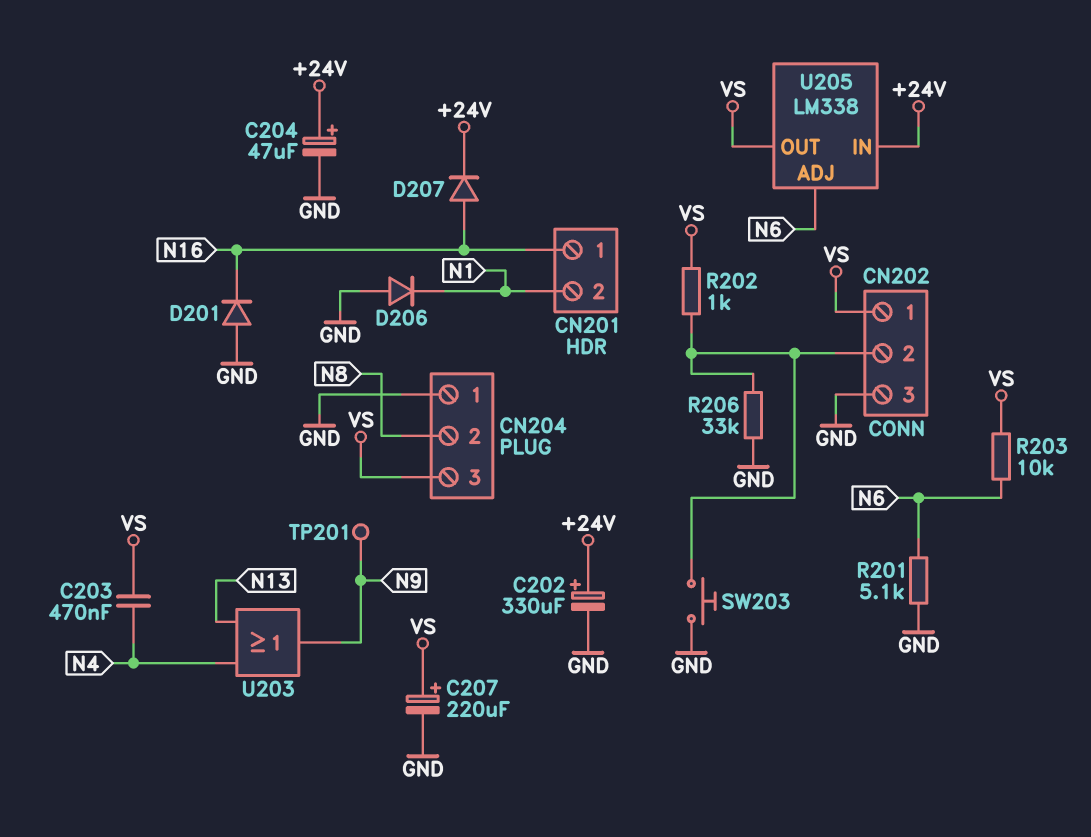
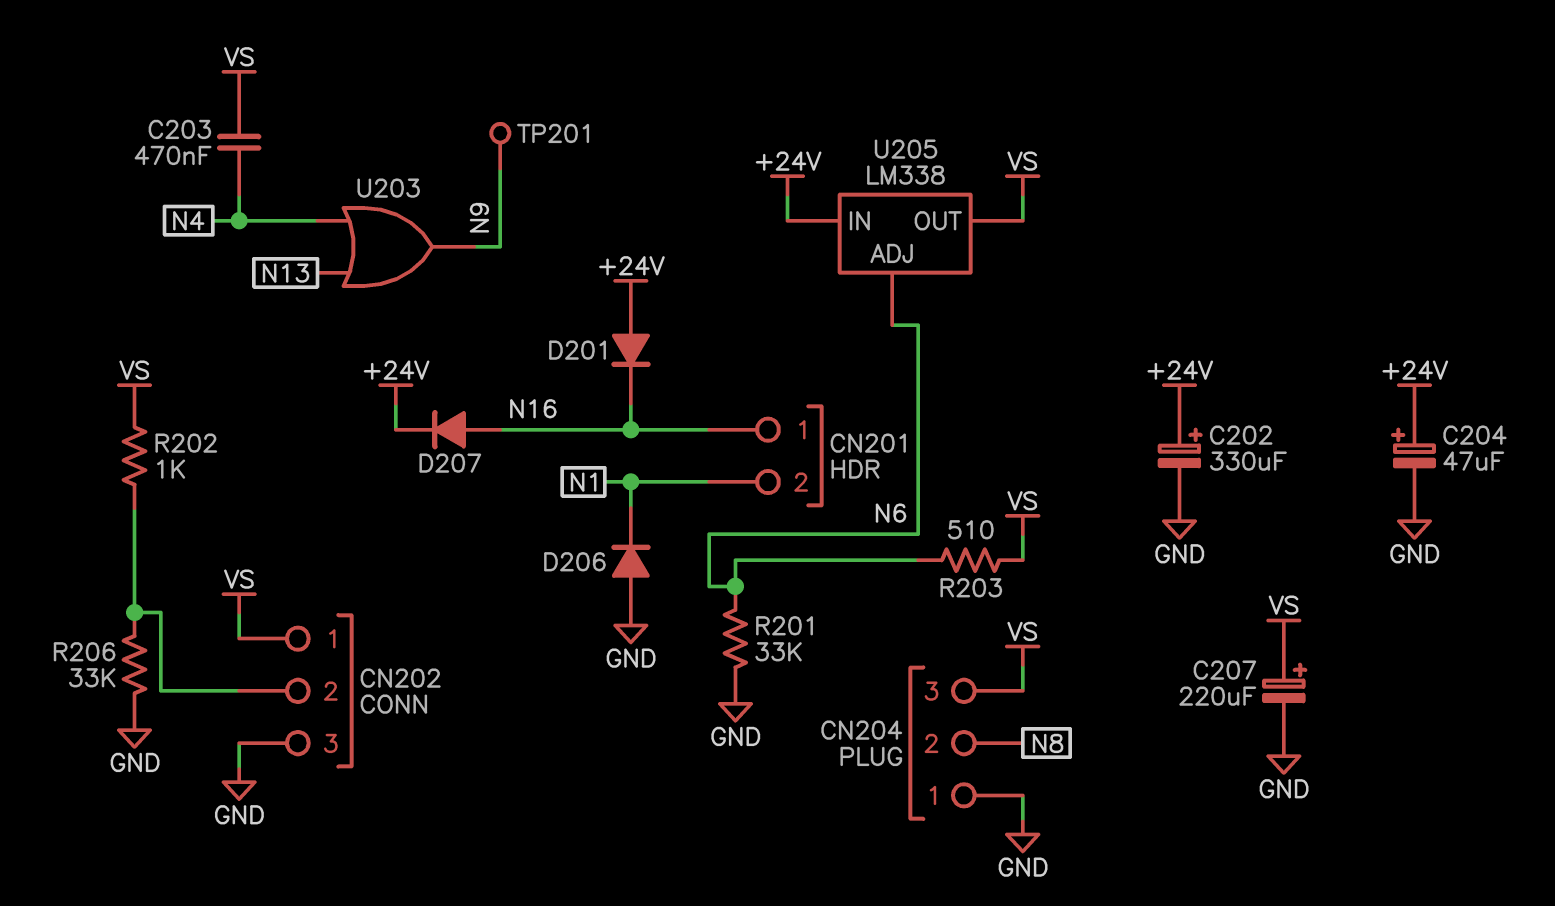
D201: diode (A GND, K N16) -> diode (A +24V, K N16)
R201: 5.1k (GND, N6) -> 33k (GND, N6)
R203: 10k (N6, VS) -> 510 (N6, VS)
SW203: button (CN202/2, GND) -> none

